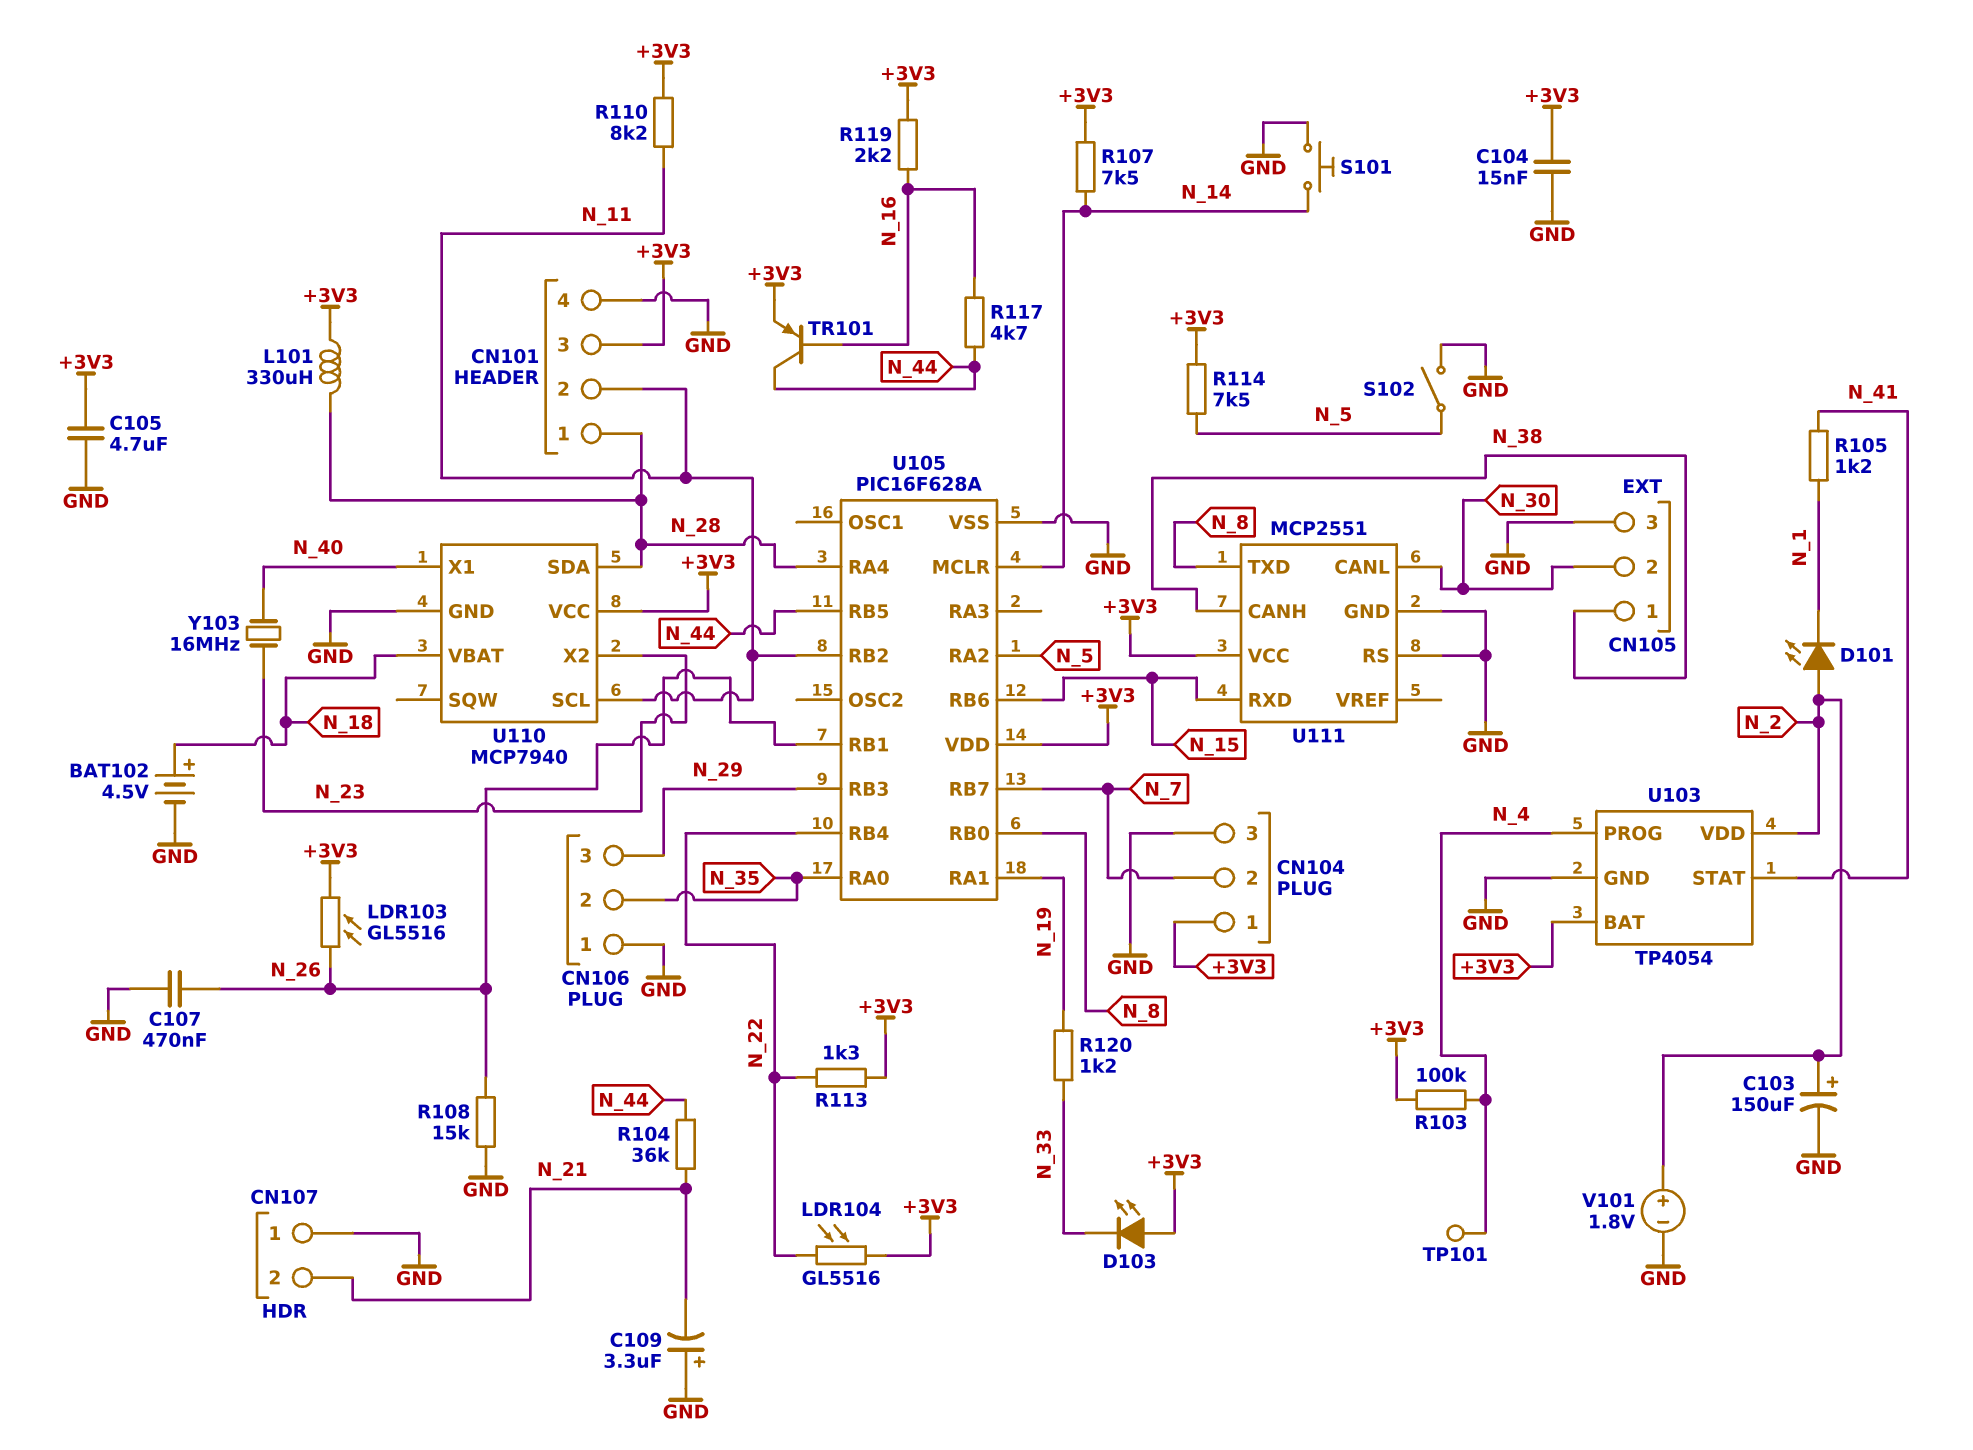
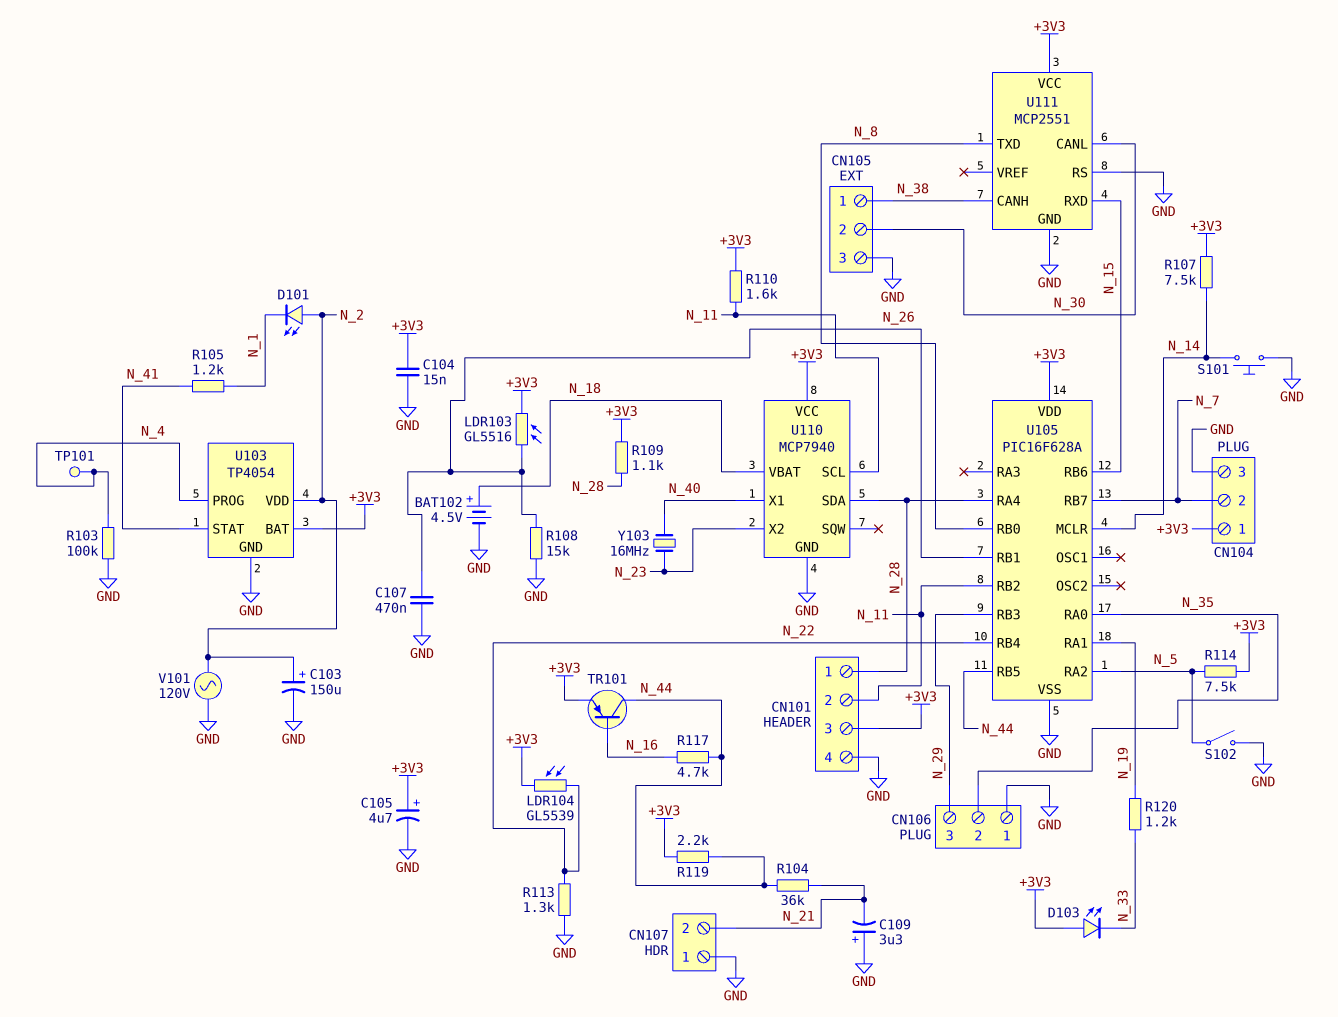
C105: 4.7uF (+3V3, GND) -> 4.7uF (plus +3V3, minus GND)
L101: 330uH (+3V3, N_28) -> none
LDR104: GL5516 (+3V3, N_22) -> GL5539 (+3V3, N_22)
R103: 100k (+3V3, N_4) -> 100k (GND, N_4)
R109: none -> 1.1k (+3V3, N_28)
R110: 8.2k (+3V3, N_11) -> 1.6k (+3V3, N_11)
R113: 1.3k (+3V3, N_22) -> 1.3k (GND, N_22)
R119: 2.2k (+3V3, N_16) -> 2.2k (+3V3, N_44)
V101: 1.8V (plus N_2, minus GND) -> AC 120V (GND, N_2)

